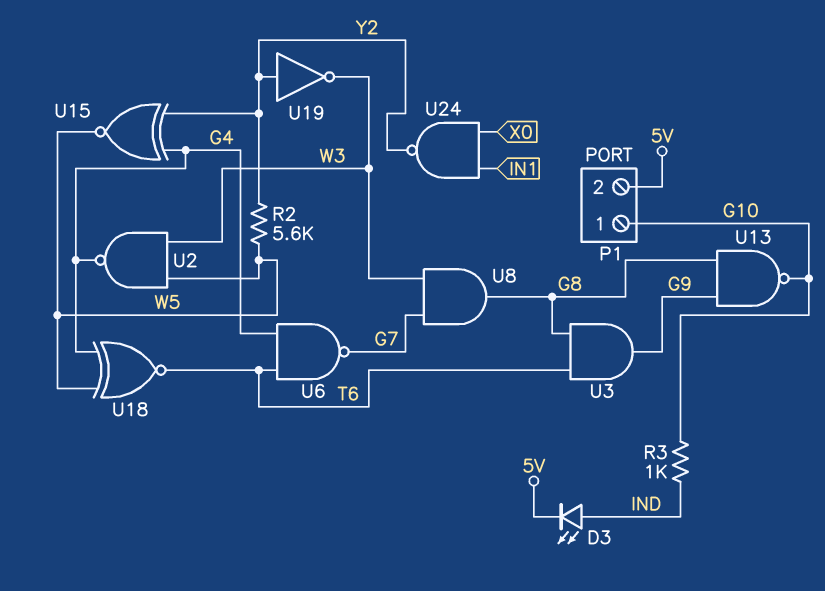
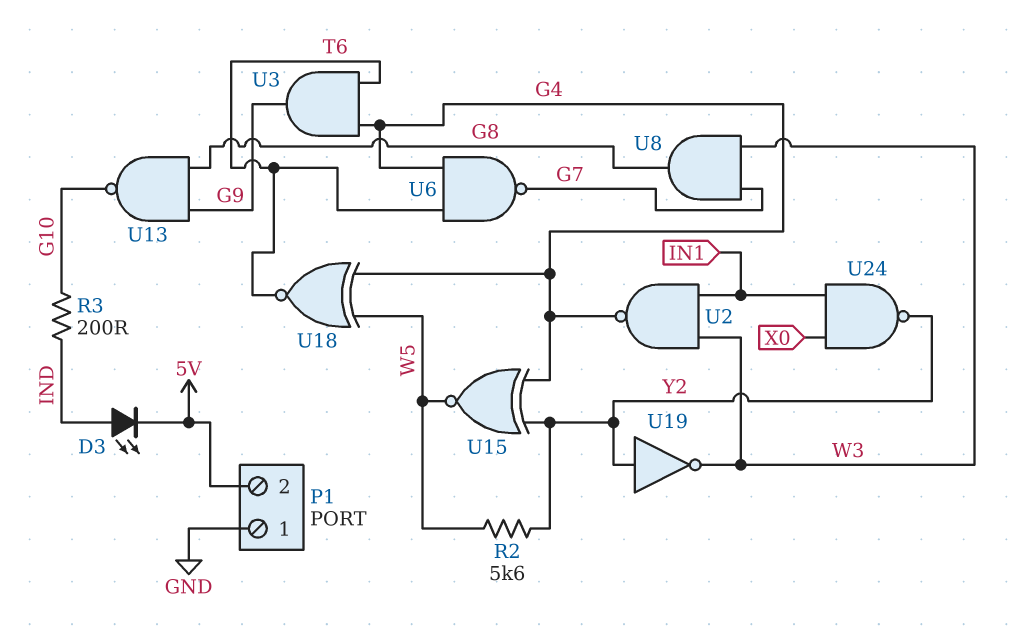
P1 pin 1: G10 -> GND
R3: 1k (G10, IND) -> 200 (G10, IND)
U2: NAND (in W3, in W5, out G4) -> NAND (in IN1, in W3, out G4)
U3: AND (in G8, in T6, out G9) -> AND (in G4, in T6, out G9)

